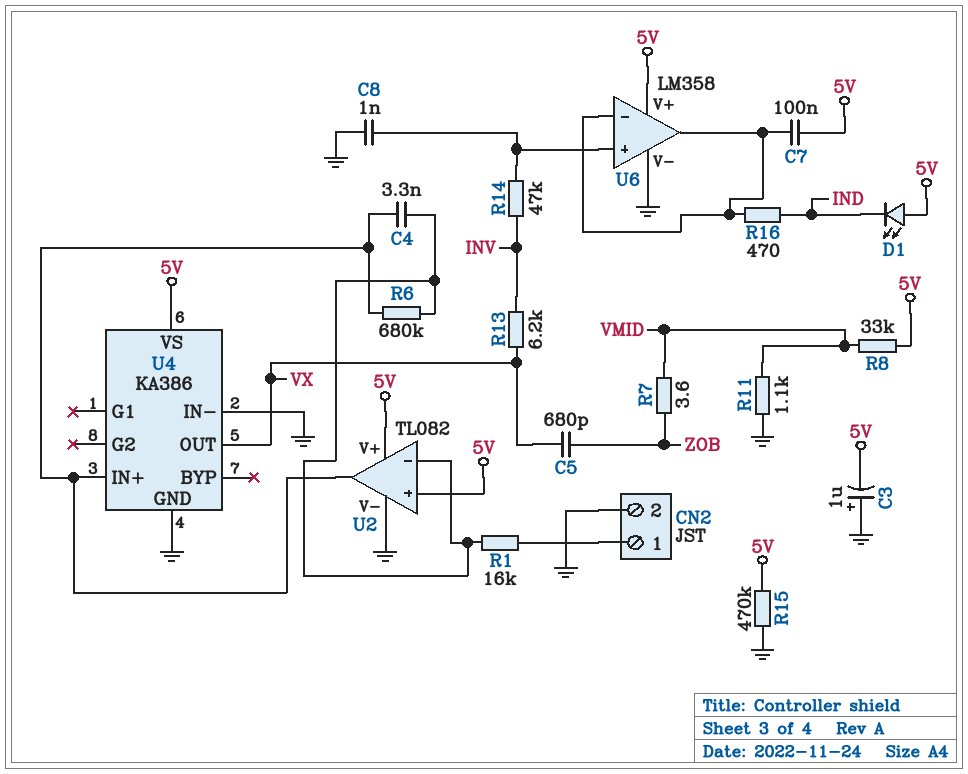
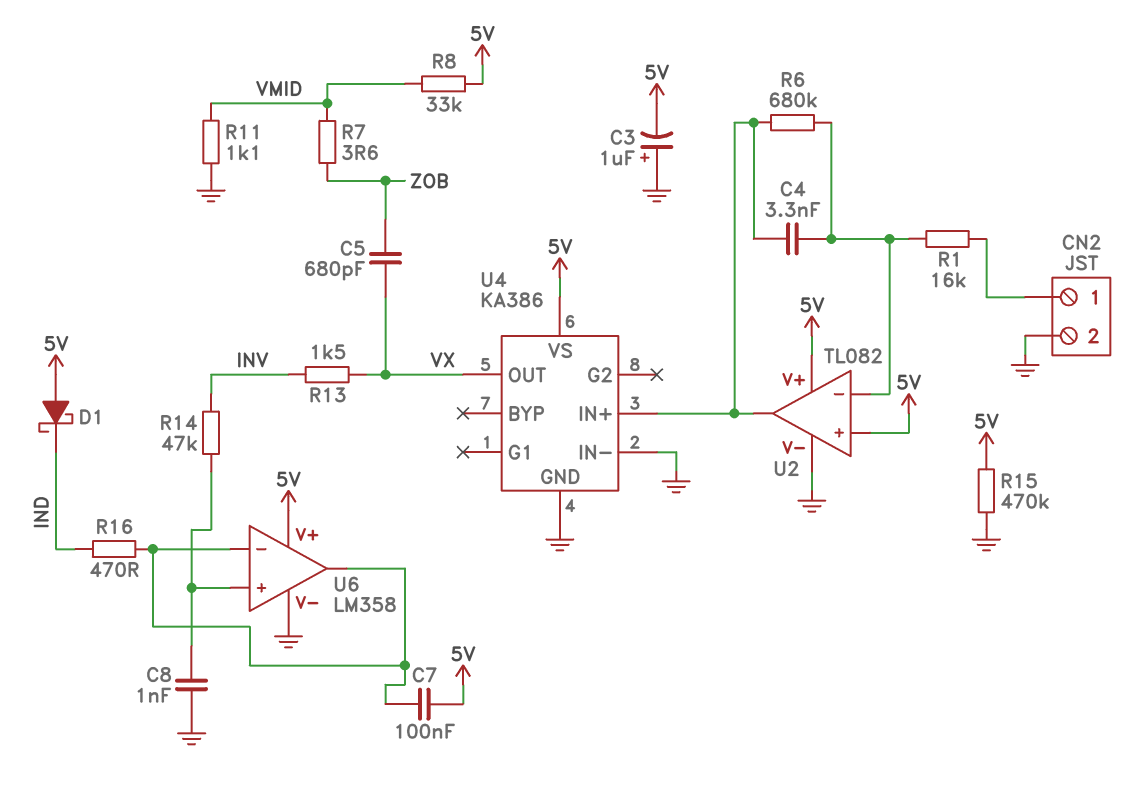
D1: LED (A 5V, K IND) -> schottky (A 5V, K IND)
R13: 6.2k (INV, VX) -> 1.5k (INV, VX)

